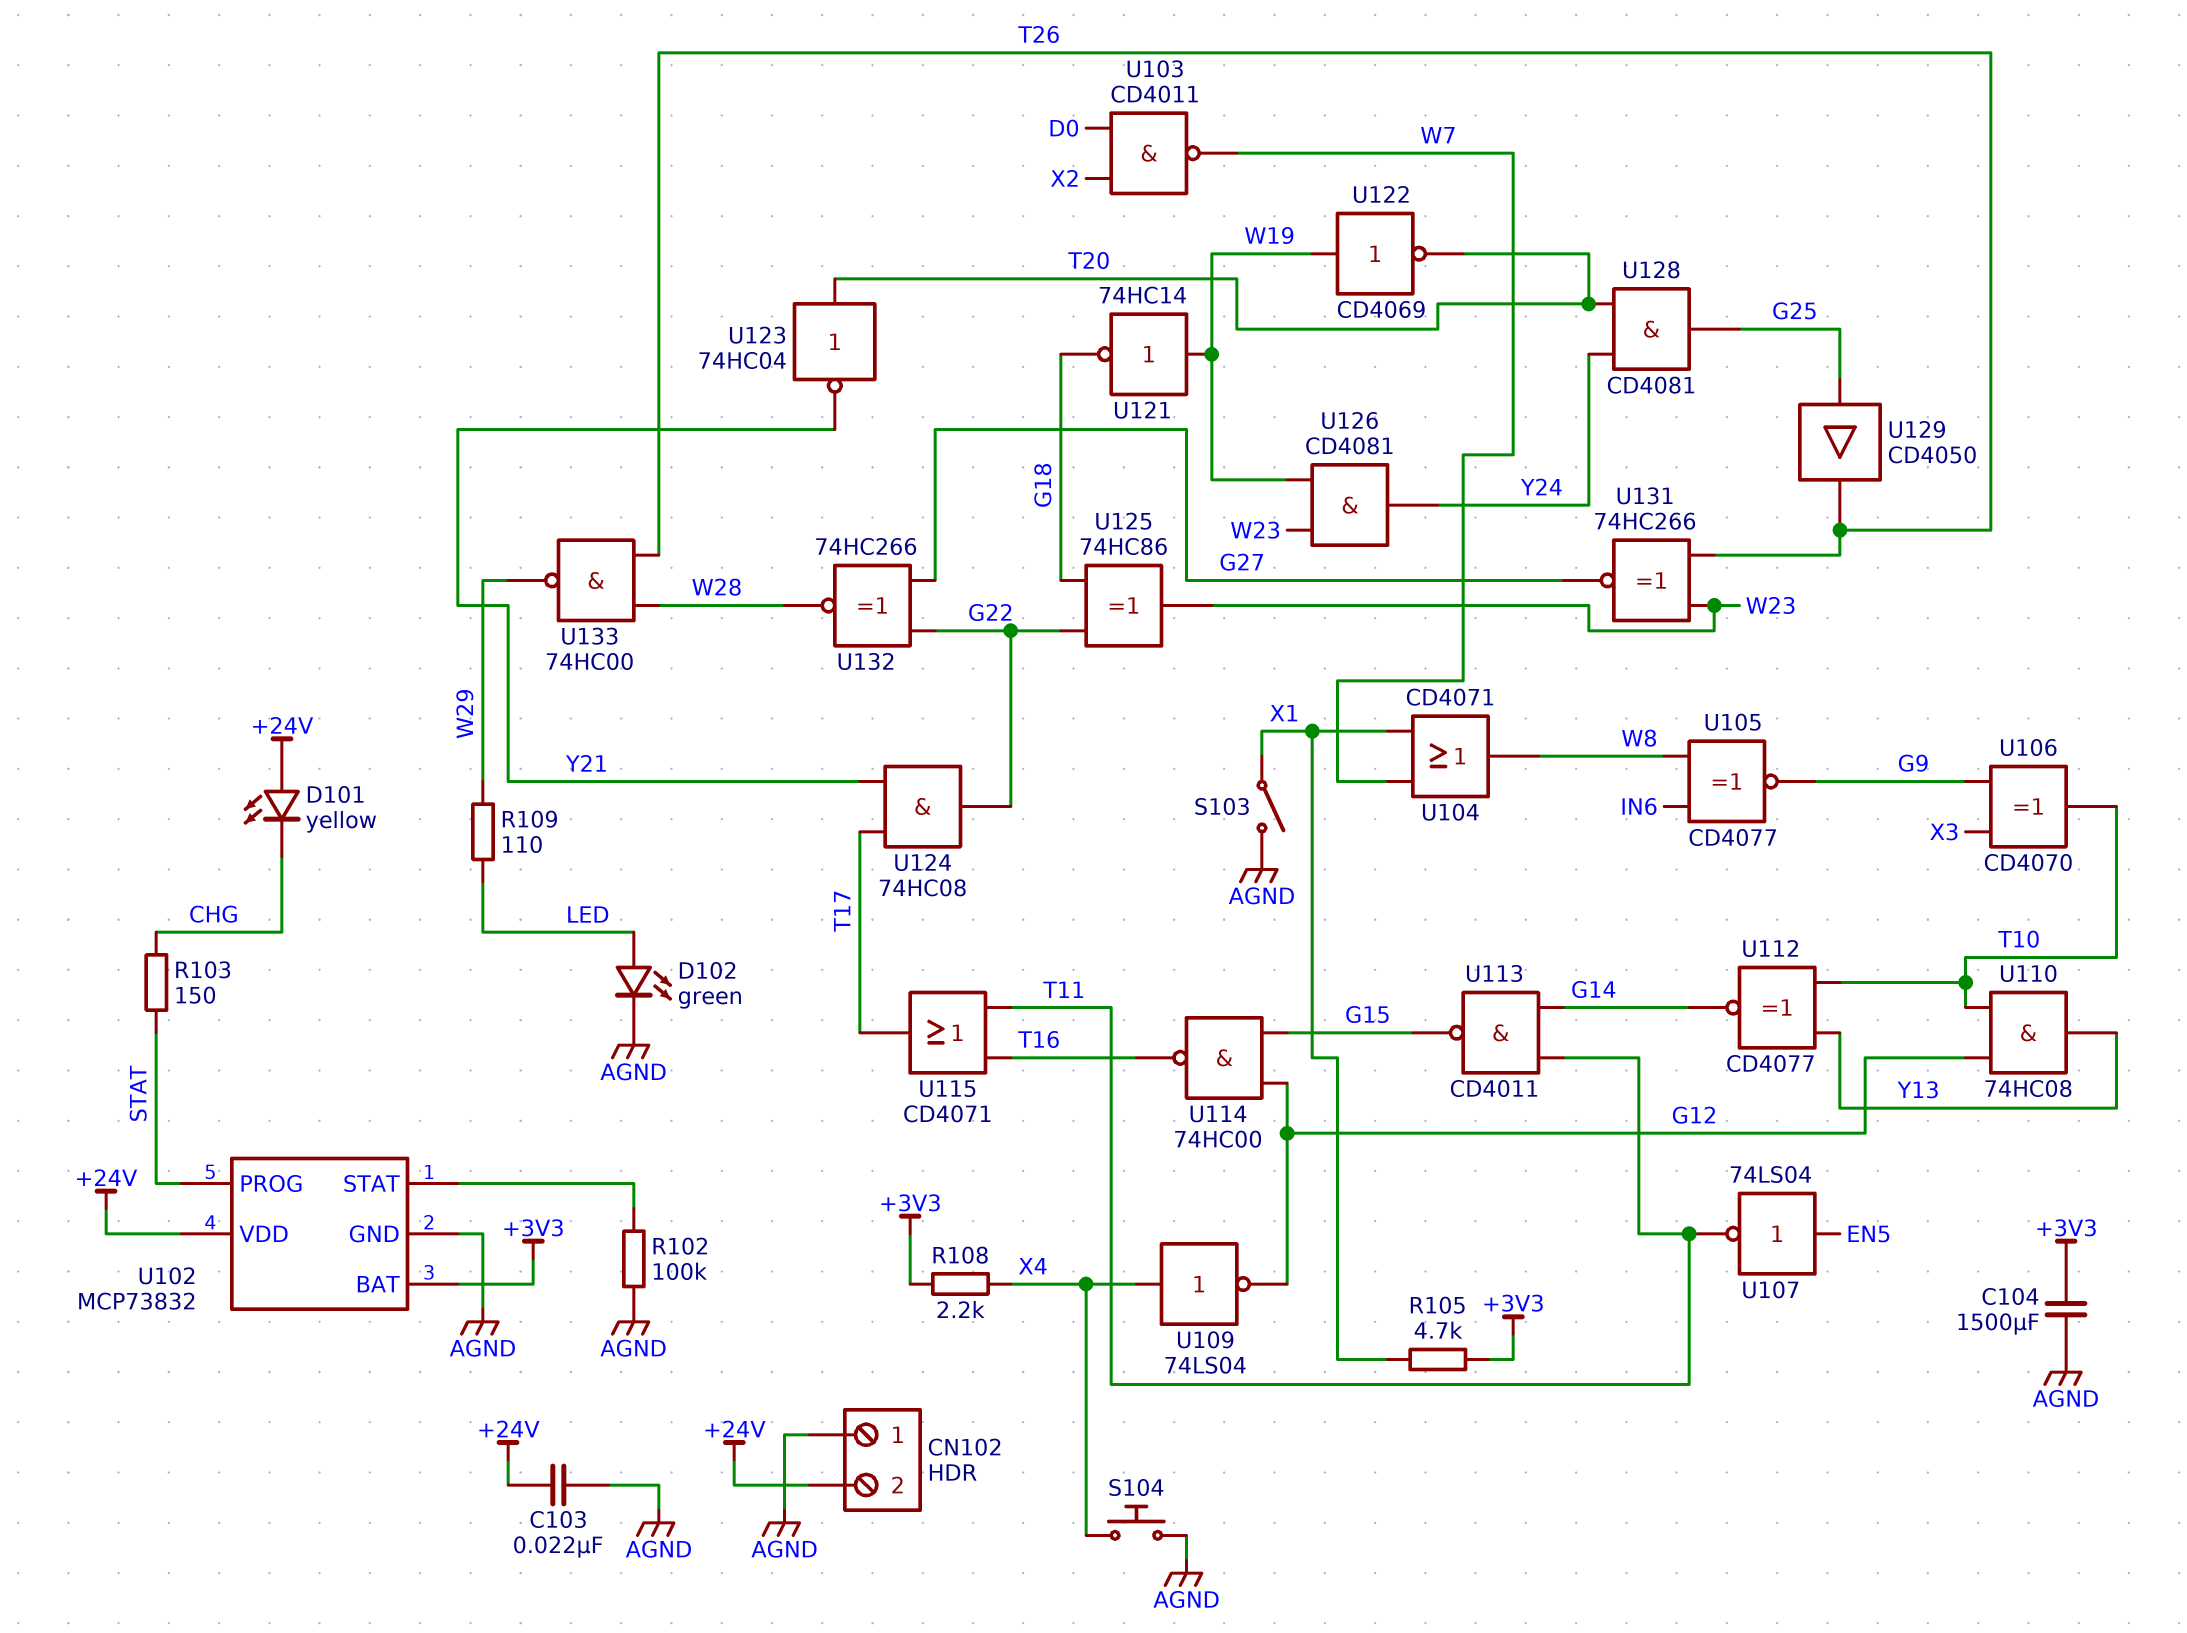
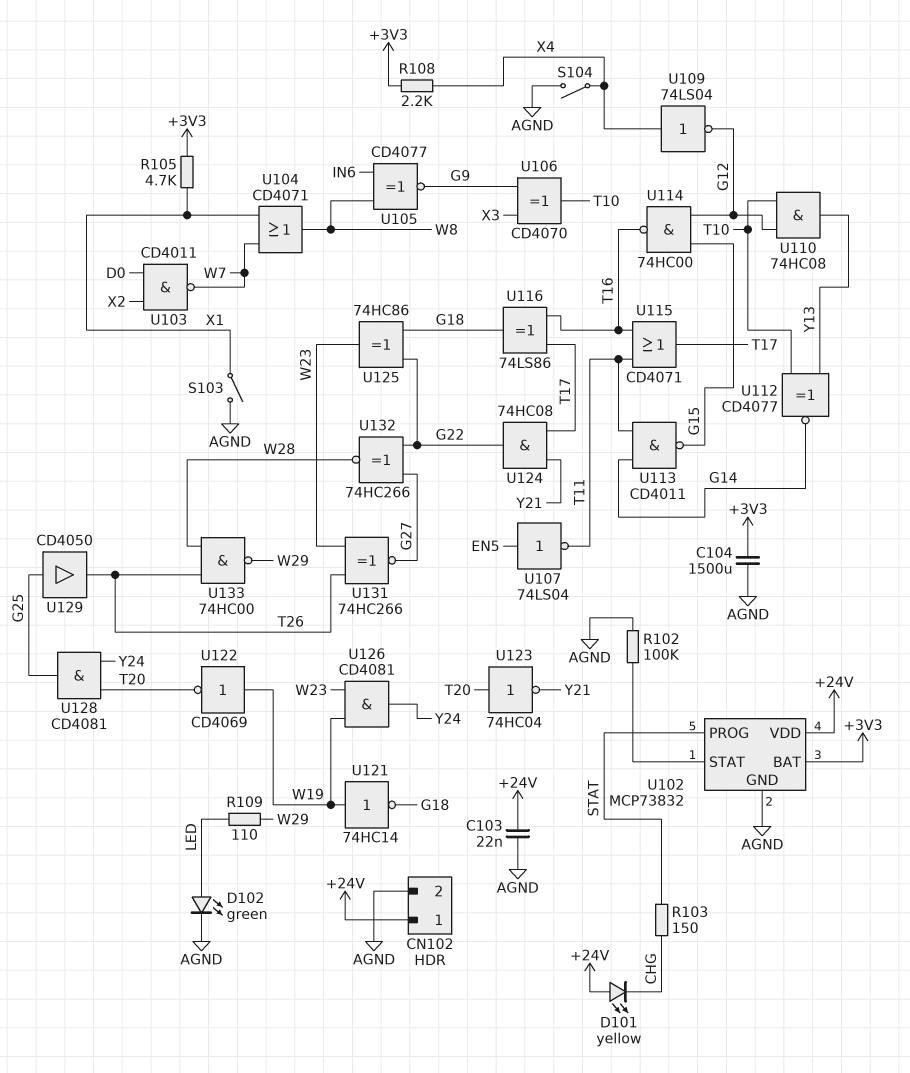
CN102 pin 1: AGND -> +24V
CN102 pin 2: +24V -> AGND
S104: button (AGND, X4) -> switch (AGND, X4)
U116: none -> XOR 74LS86 (in T16, in T17, out G18)

